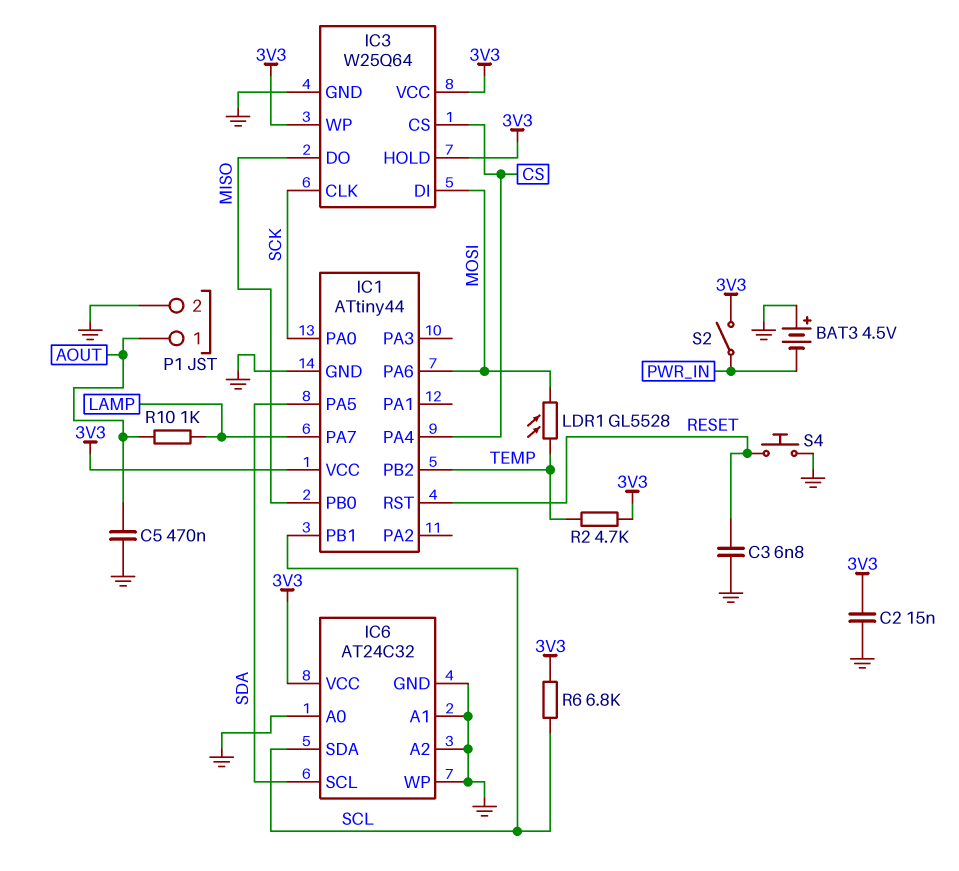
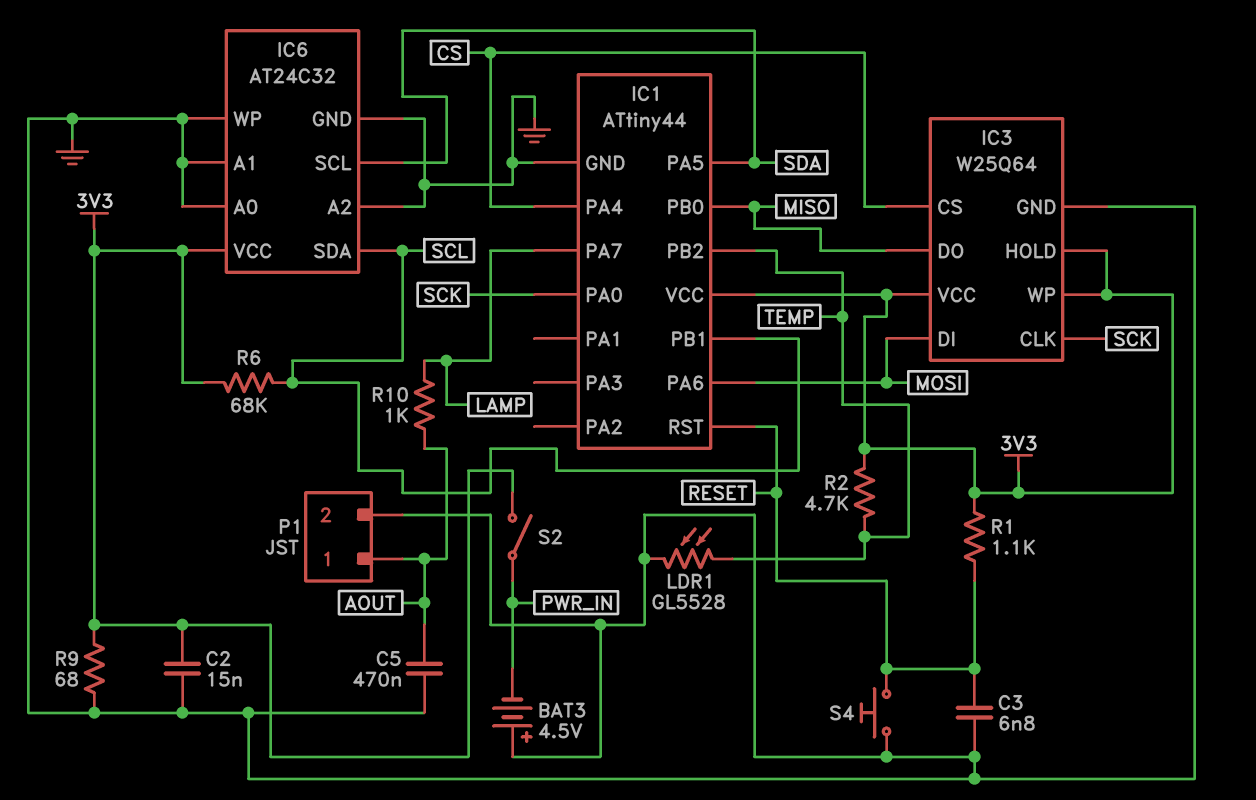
LDR1: GL5528 (MOSI, TEMP) -> GL5528 (GND, TEMP)
R1: none -> 1.1k (3V3, RESET)
R6: 6.8k (3V3, SCL) -> 68k (3V3, SCL)
R9: none -> 68 (3V3, GND)

